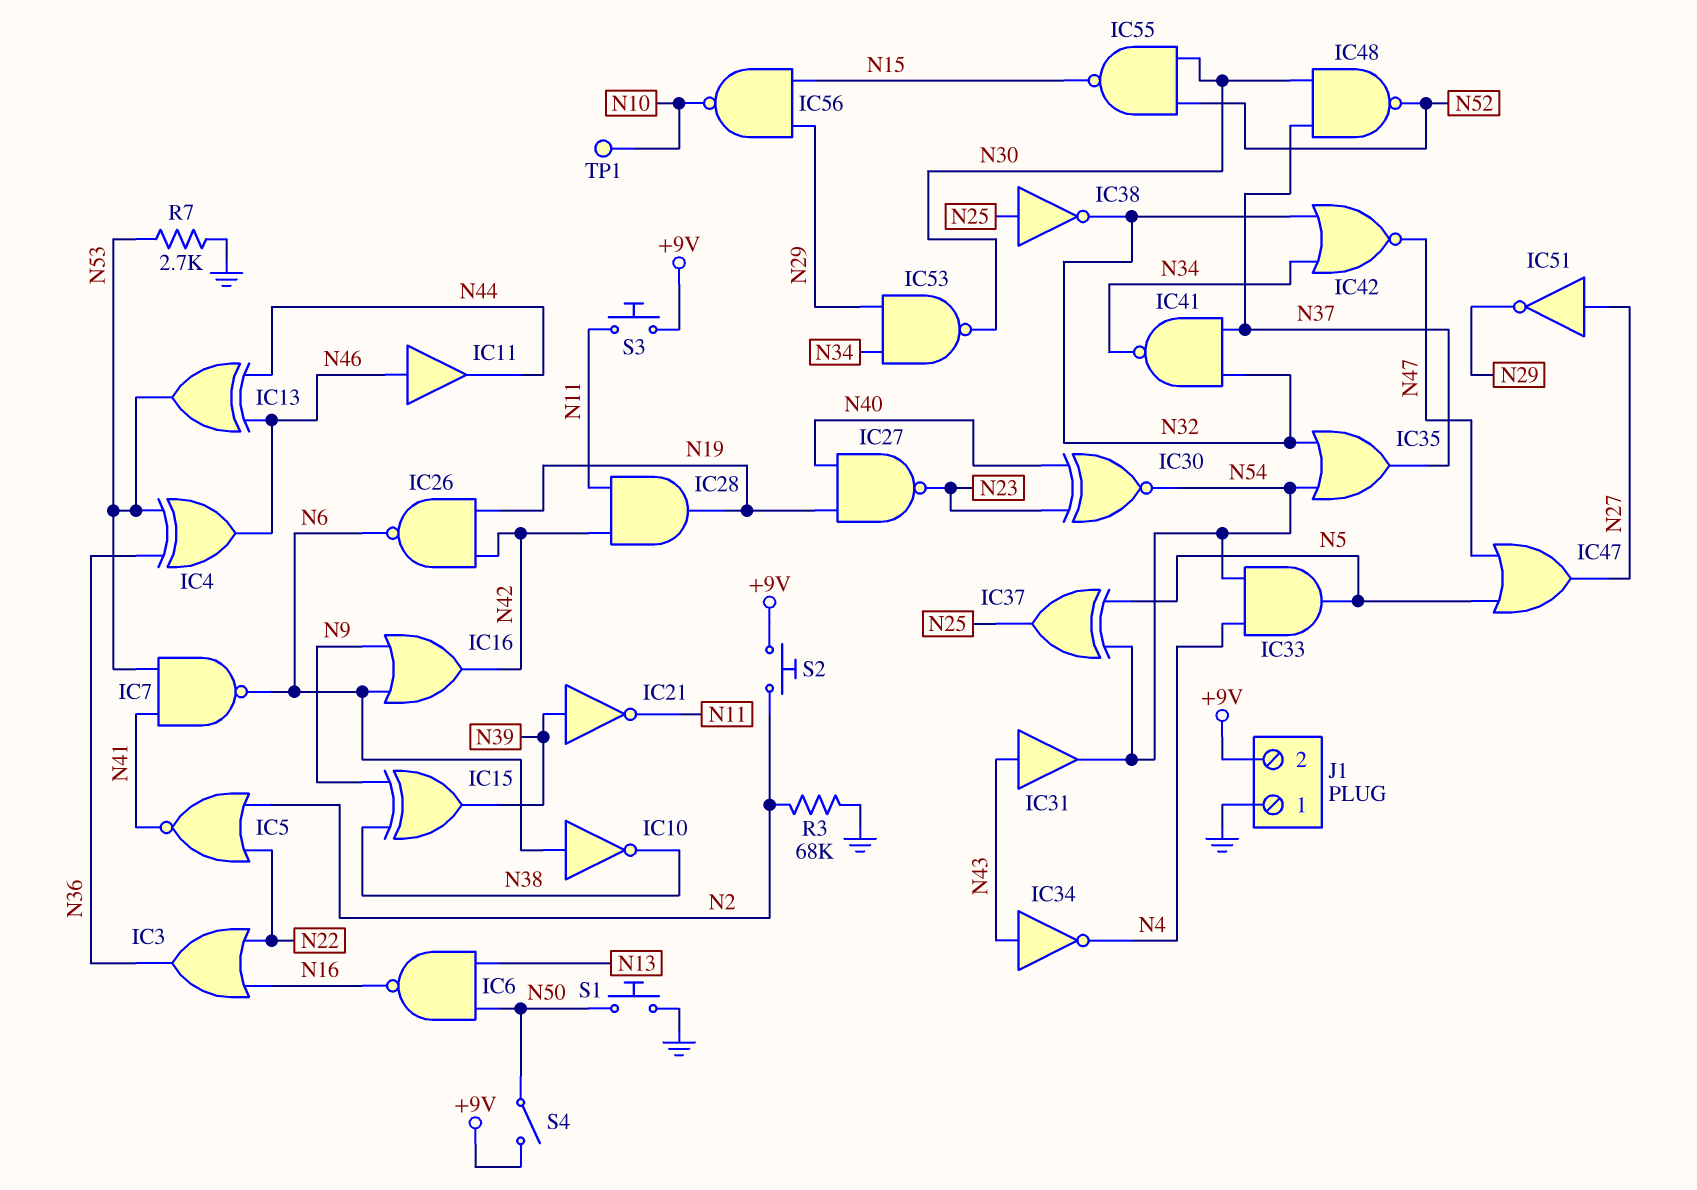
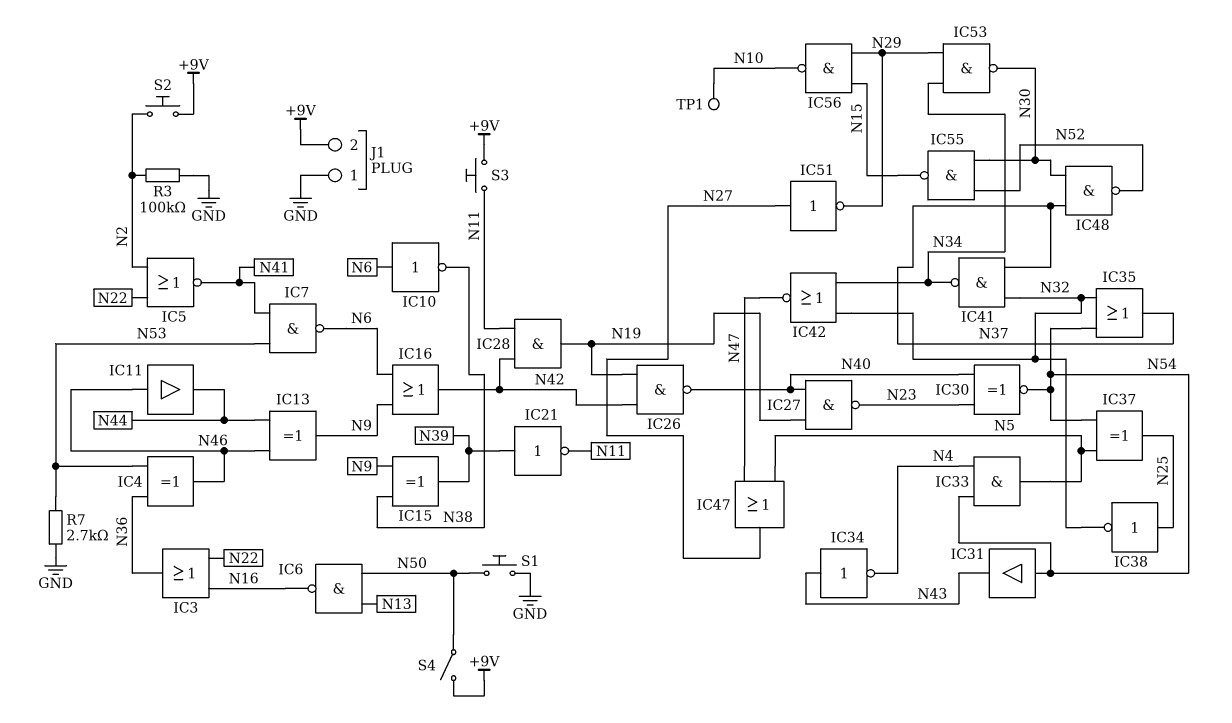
IC13: XOR (in N44, in N46, out N53) -> XOR (in N44, in N46, out N9)
IC26: NAND (in N19, in N42, out N6) -> NAND (in N19, in N42, out N40)
IC31: buffer (in N43, out N54) -> buffer (in N54, out N43)
R3: 68k (GND, N2) -> 100k (GND, N2)

